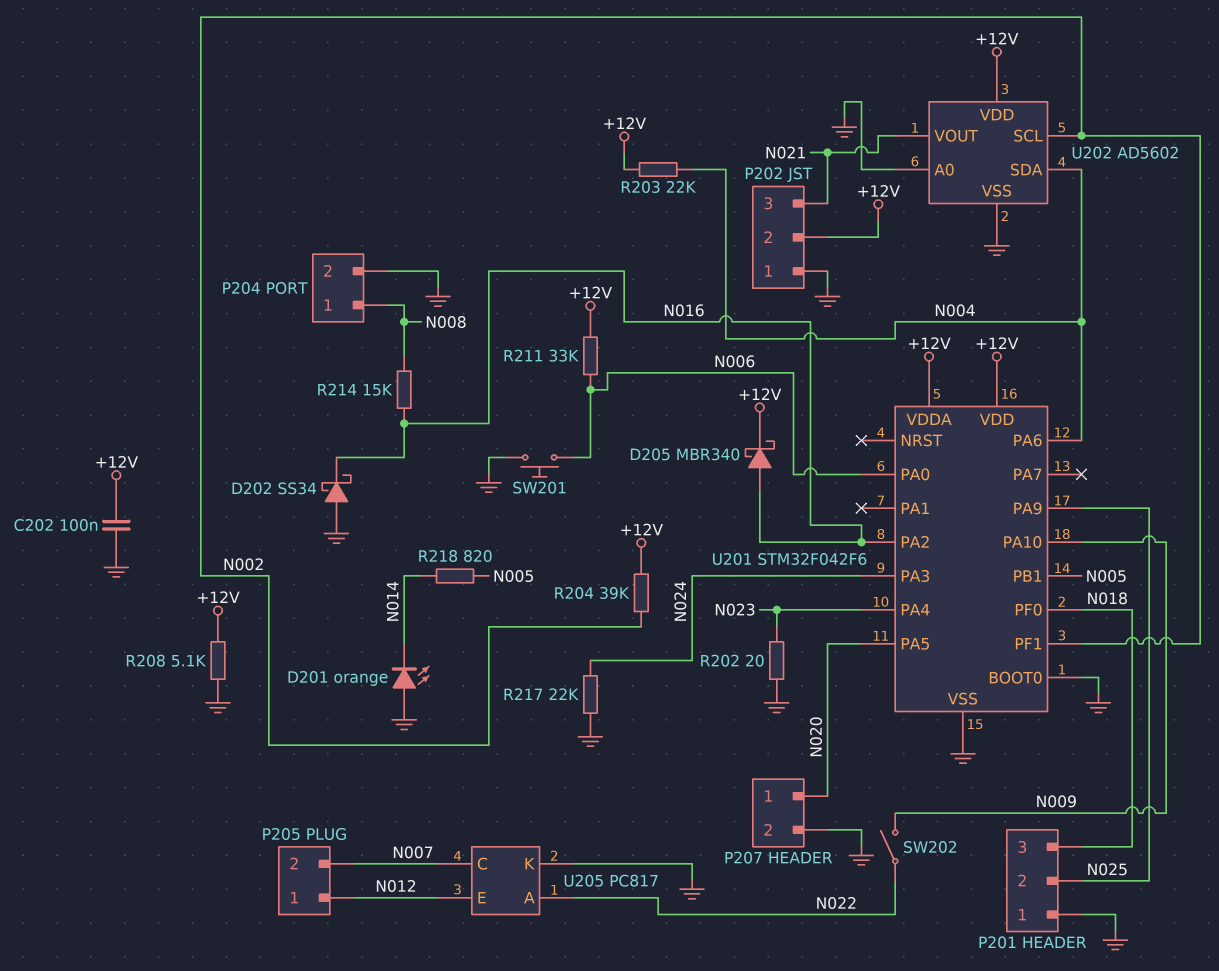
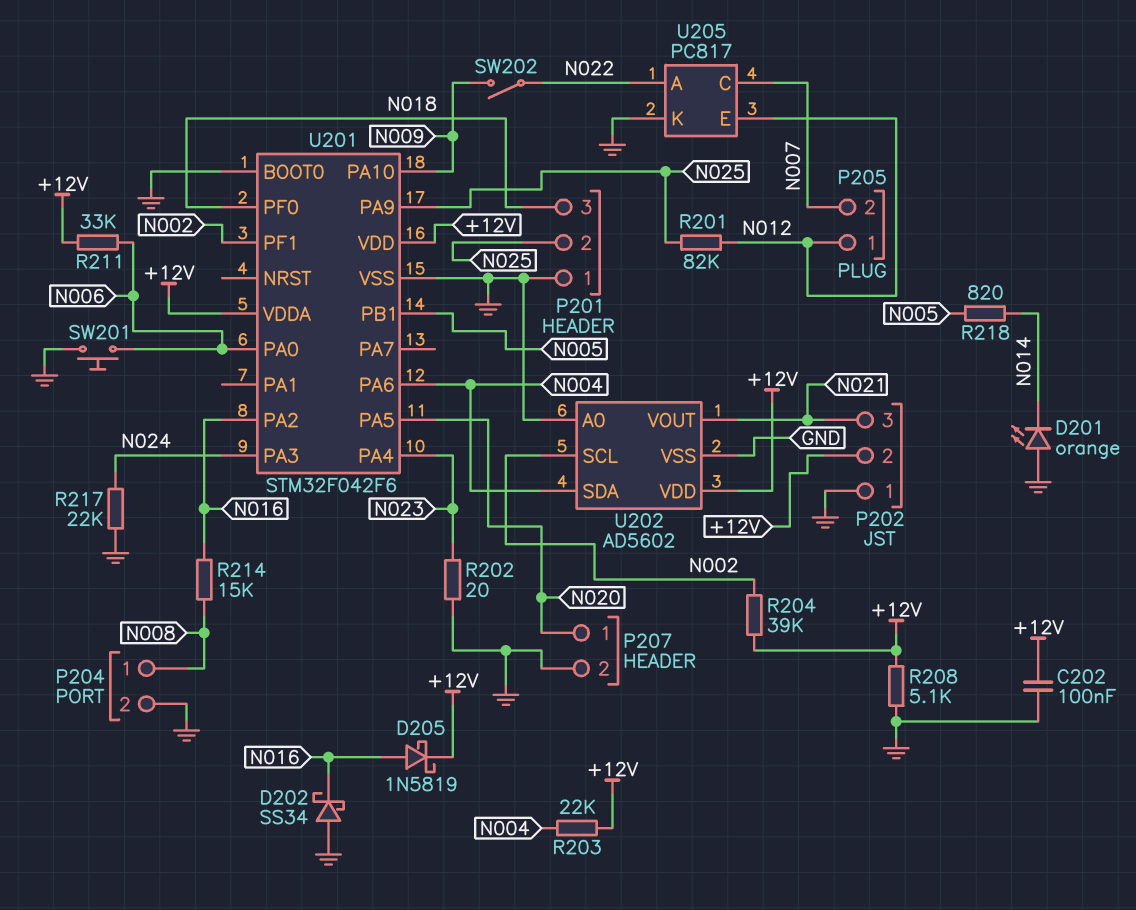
D205: schottky MBR340 (A N016, K +12V) -> schottky 1N5819 (A N016, K +12V)
R201: none -> 82k (N012, N025)

